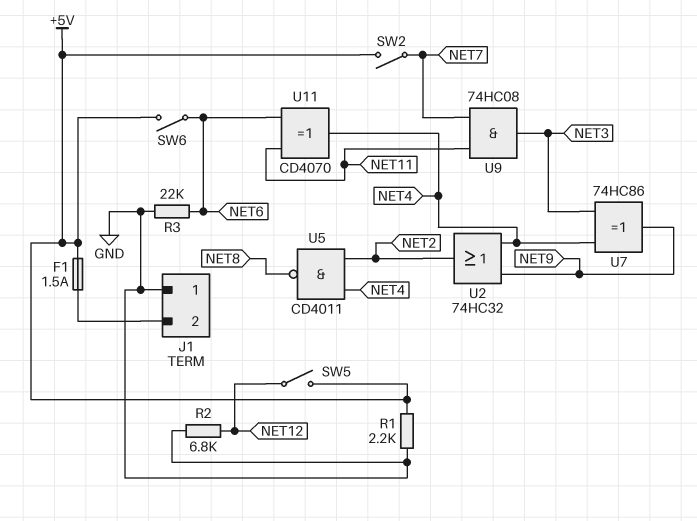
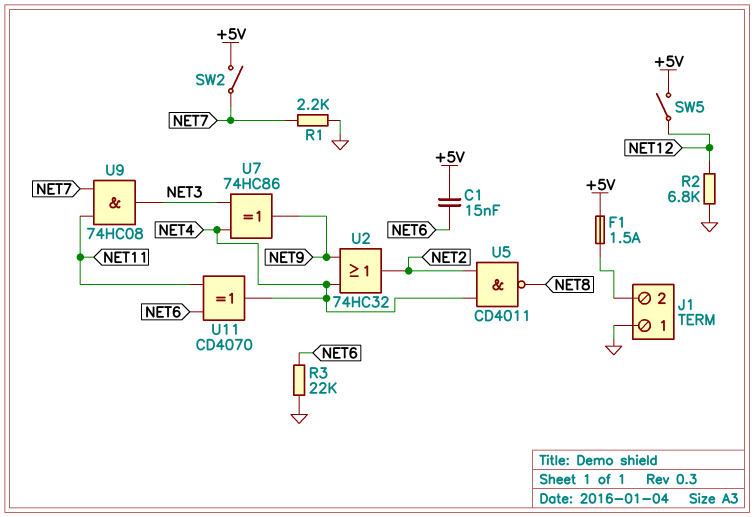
C1: none -> 15nF (+5V, NET6)
R1: 2.2k (+5V, GND) -> 2.2k (GND, NET7)
SW6: switch (+5V, NET6) -> none

